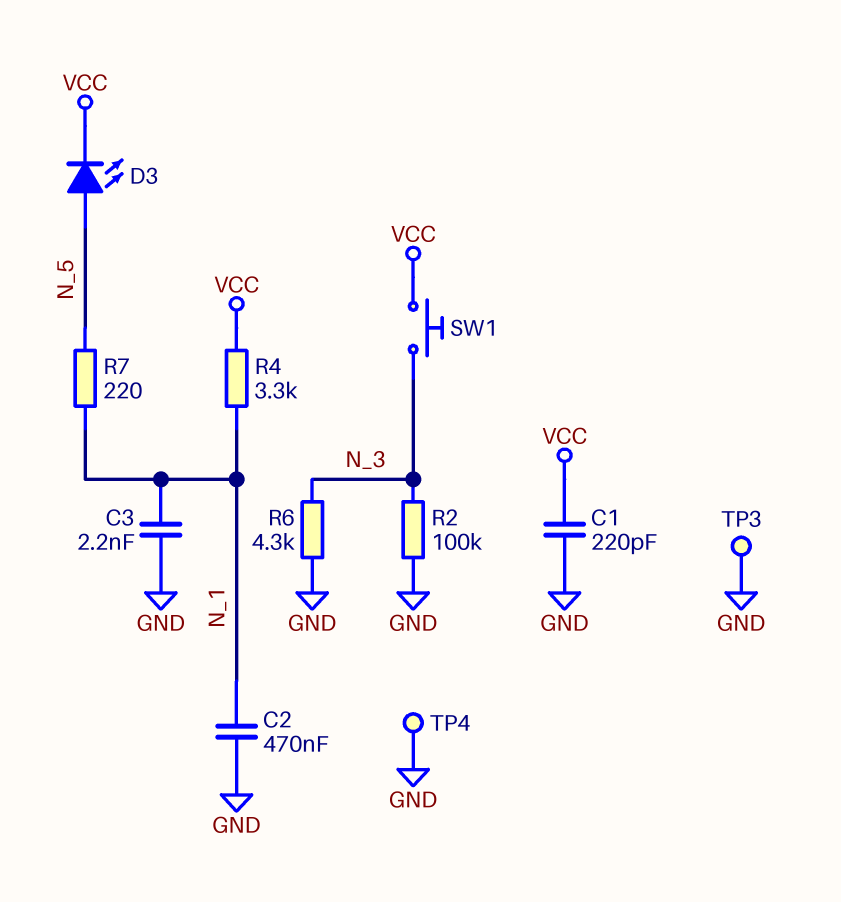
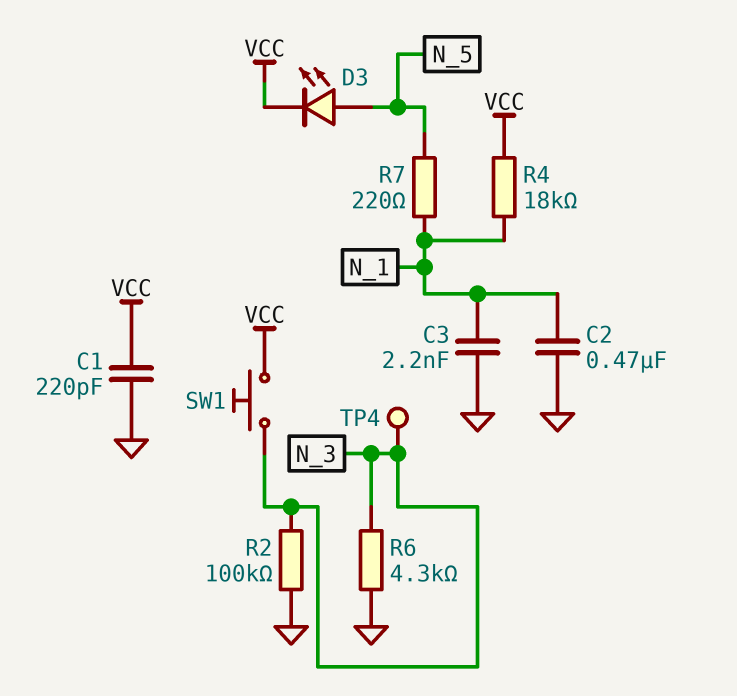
R4: 3.3k (N_1, VCC) -> 18k (N_1, VCC)
TP3: test point (GND) -> none
TP4: test point (GND) -> test point (N_3)

